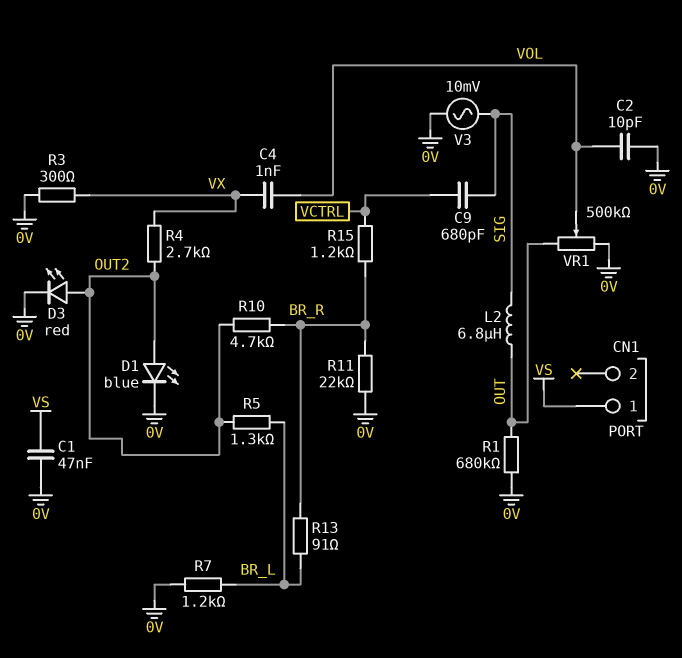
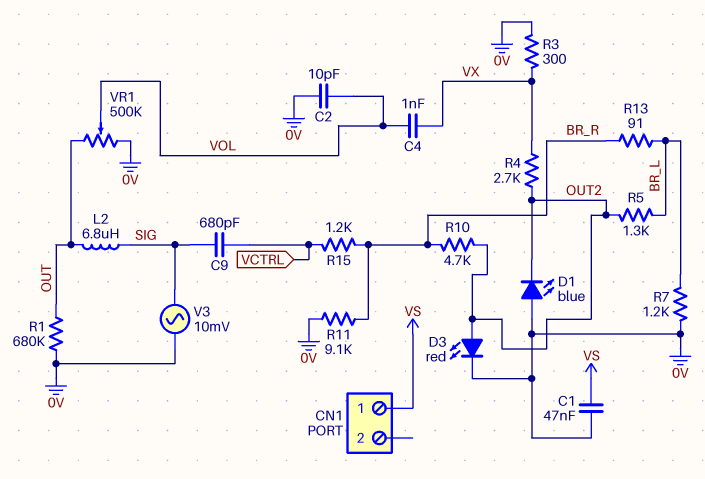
D1: LED blue (A OUT2, K 0V) -> LED blue (A 0V, K OUT2)
R11: 22k (0V, BR_R) -> 9.1k (0V, BR_R)

